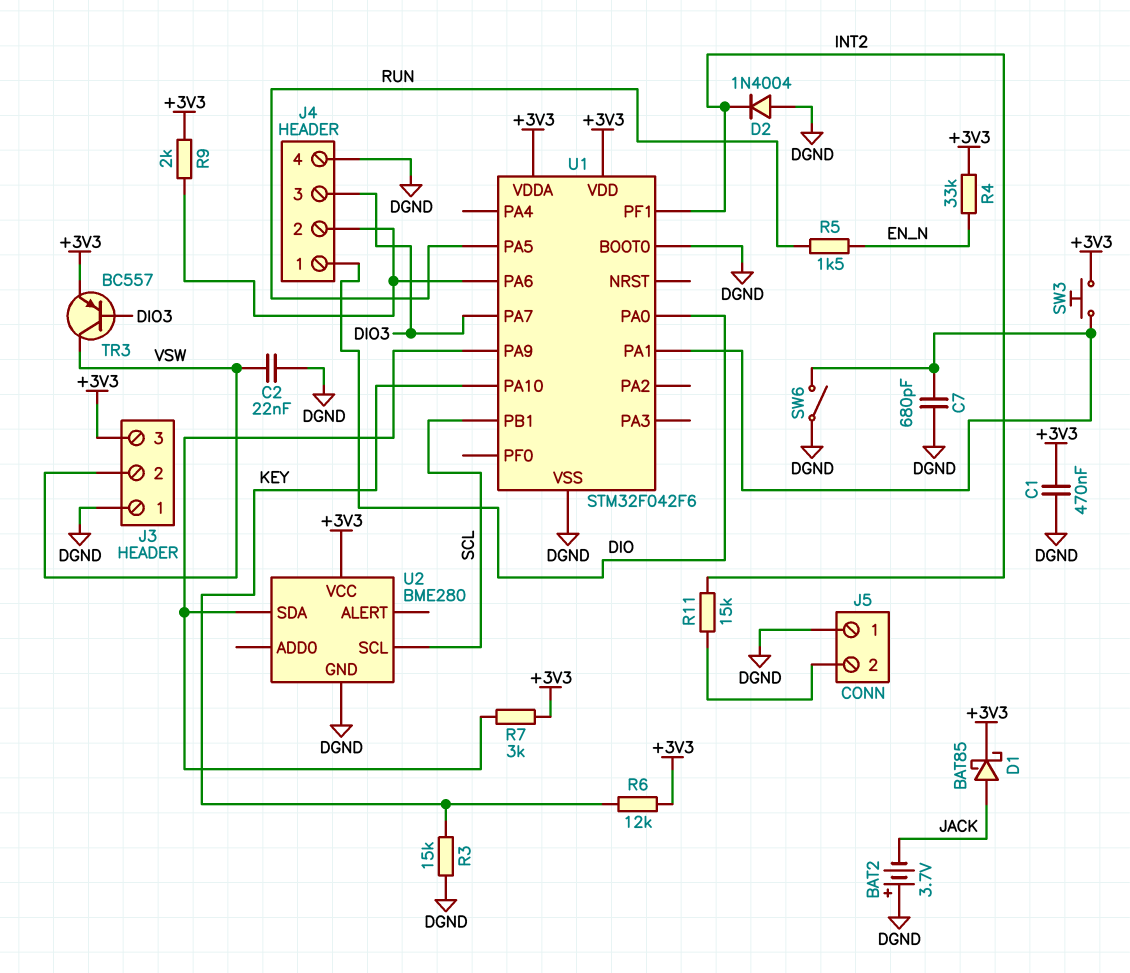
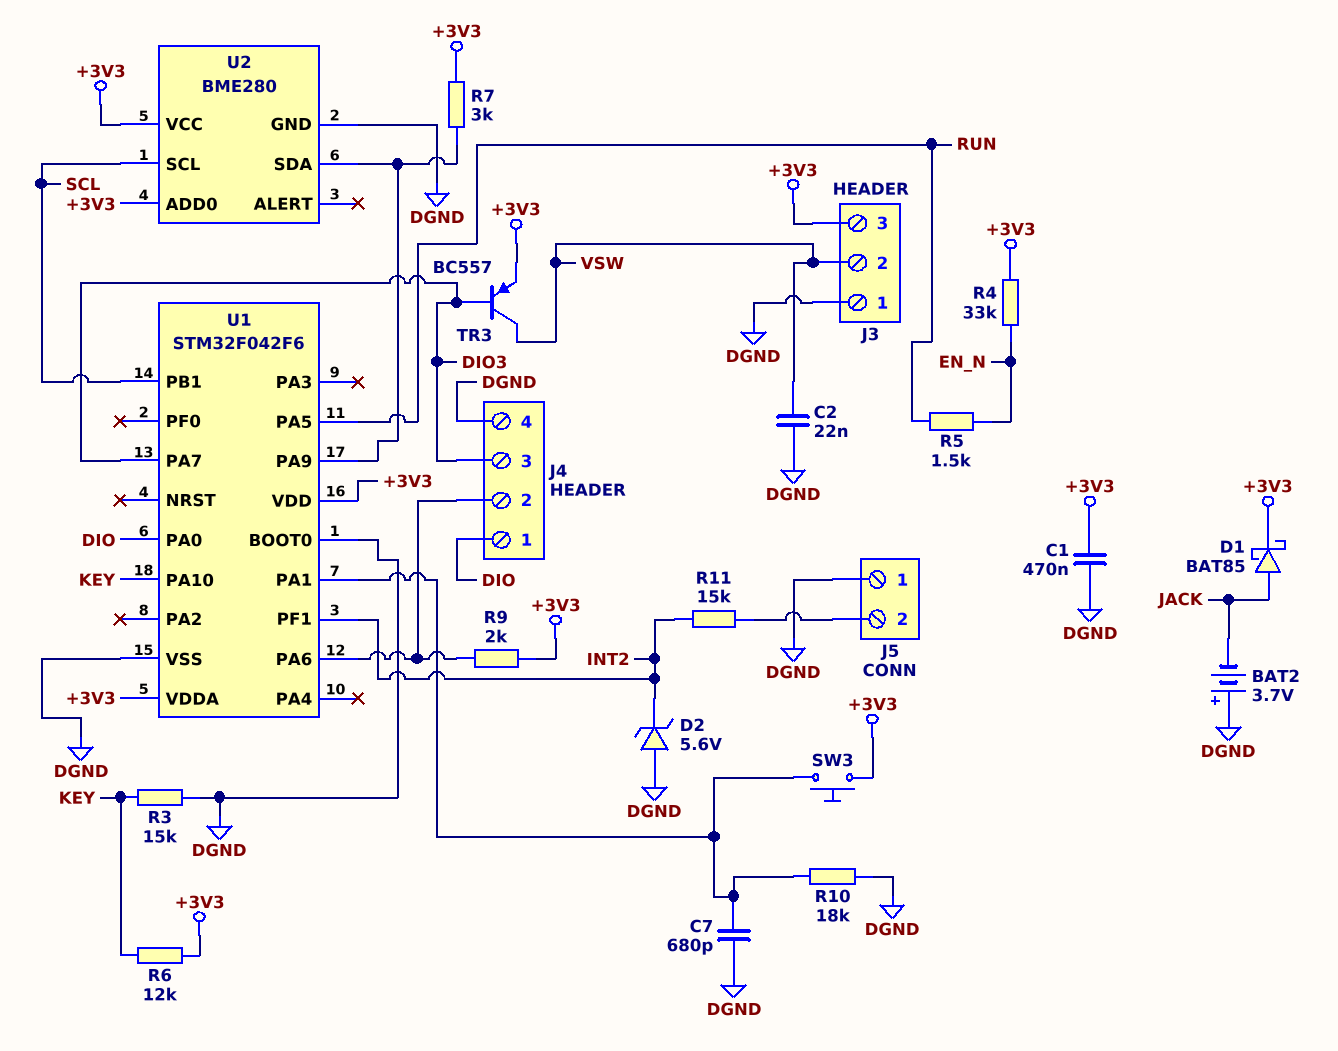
D2: diode 1N4004 (A DGND, K INT2) -> zener 5.6V (A DGND, K INT2)
R10: none -> 18k (DGND, U1/PA1)
SW6: switch (DGND, U1/PA1) -> none
U2 pin ADD0: none -> +3V3

